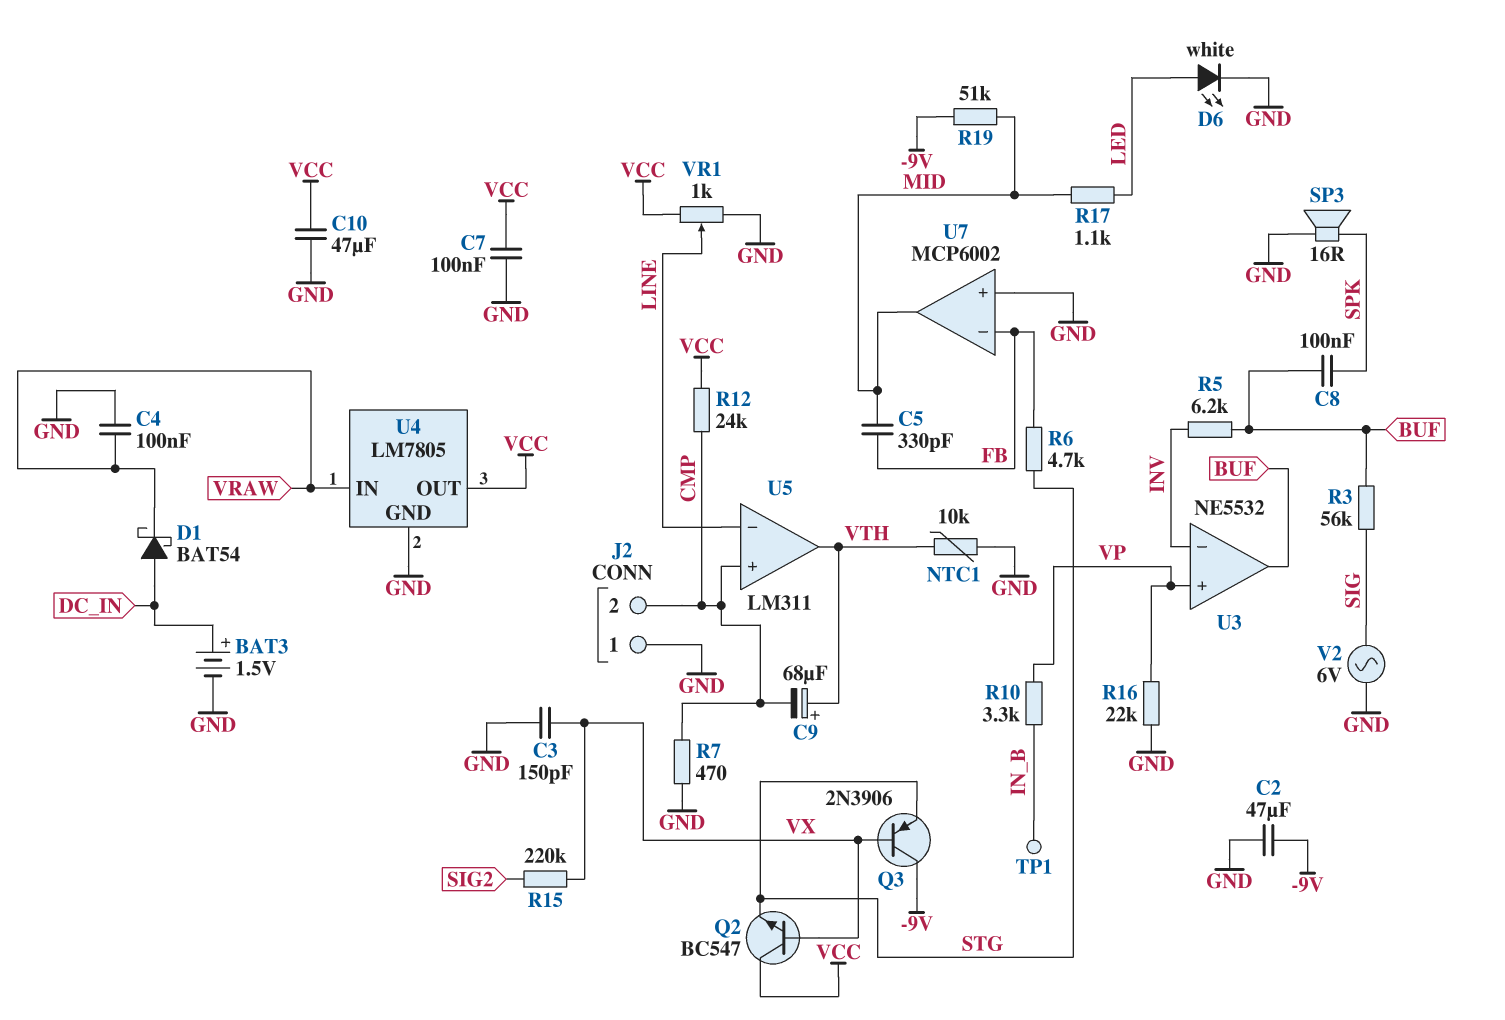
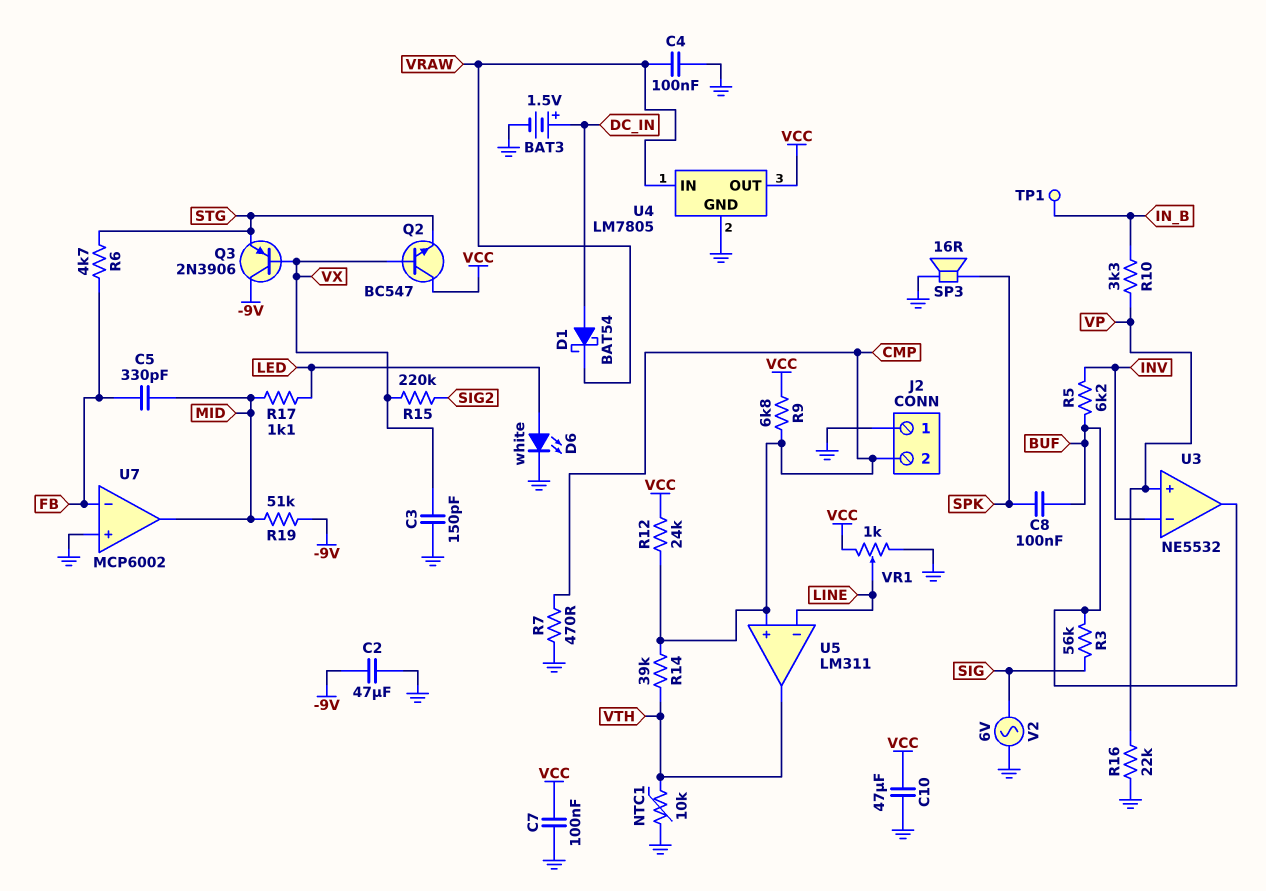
C9: 68uF (plus VTH, minus CMP) -> none
R9: none -> 6.8k (CMP, VCC)
R14: none -> 39k (CMP, VTH)

